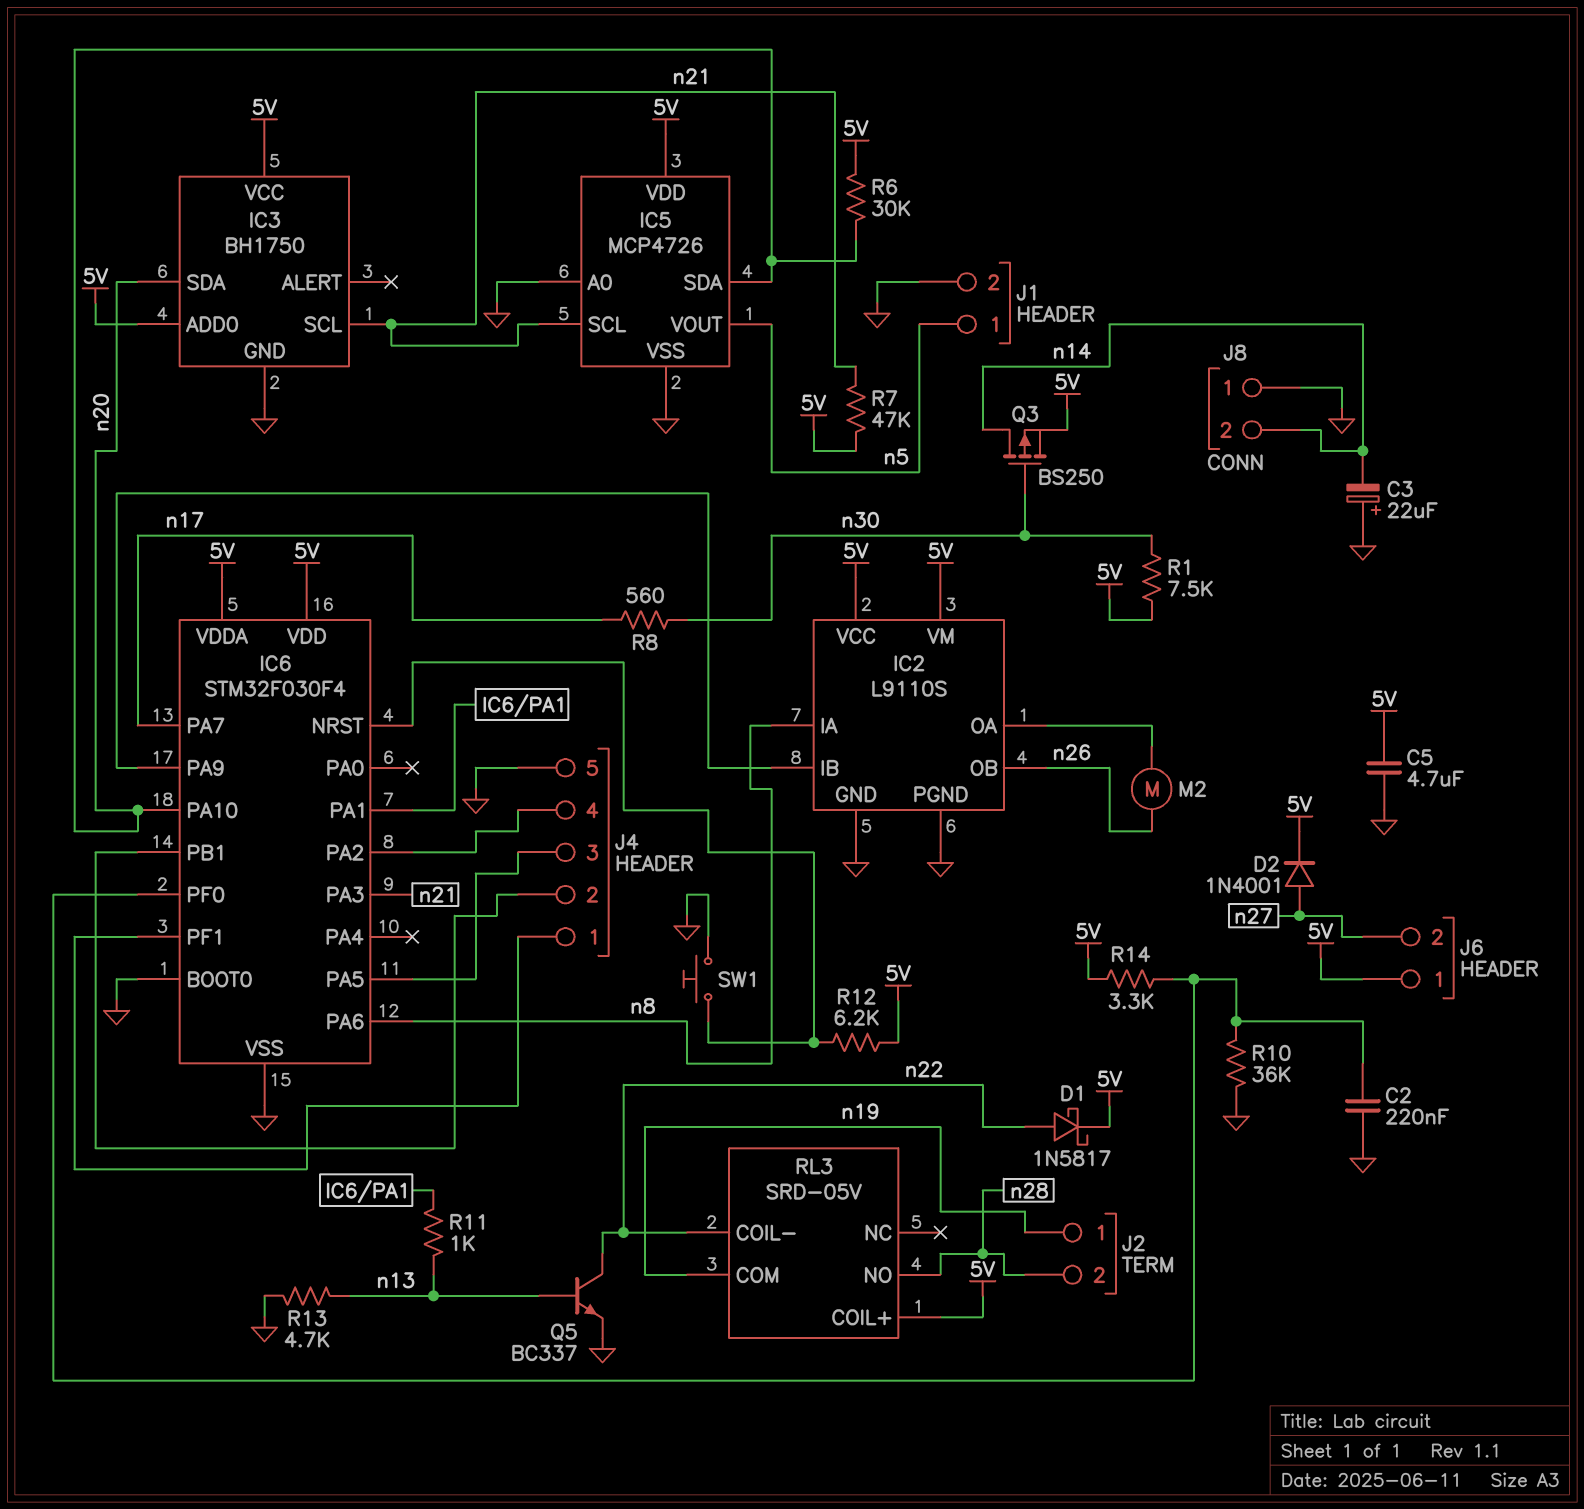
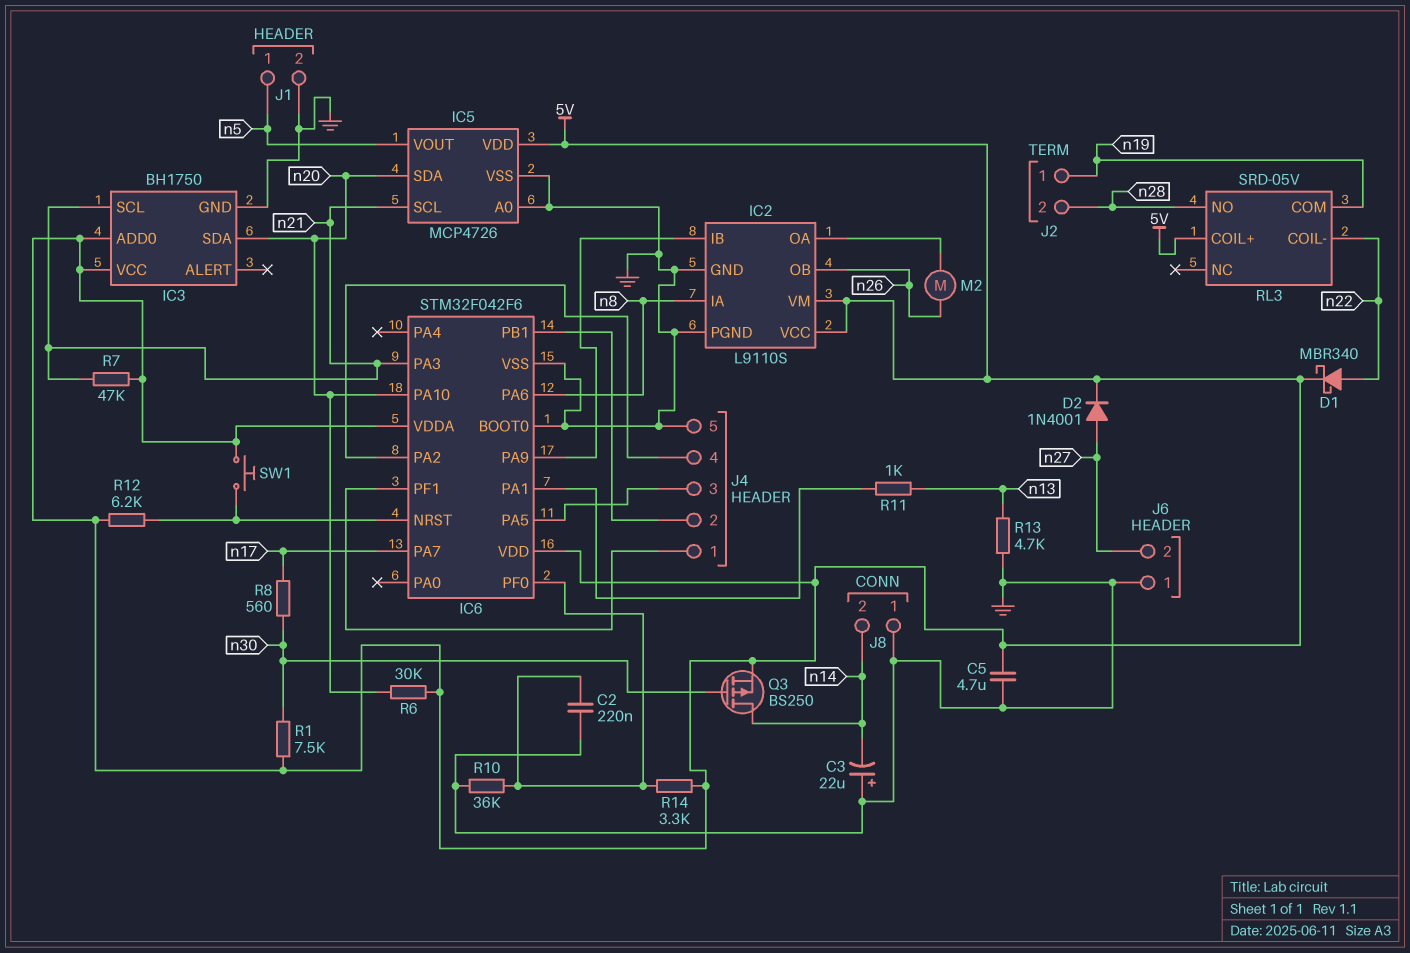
D1: schottky 1N5817 (A n22, K 5V) -> schottky MBR340 (A n22, K 5V)
IC6: STM32F030F4 -> STM32F042F6
J6 pin 1: 5V -> GND
Q5: NPN BC337 (B n13, C n22, E GND) -> none
SW1: button (GND, IC6/NRST) -> button (5V, IC6/NRST)

